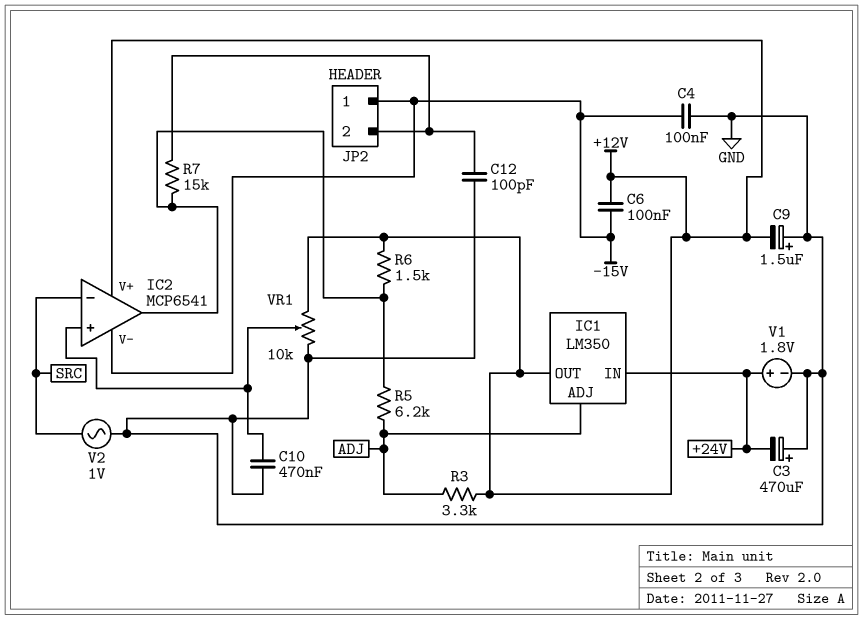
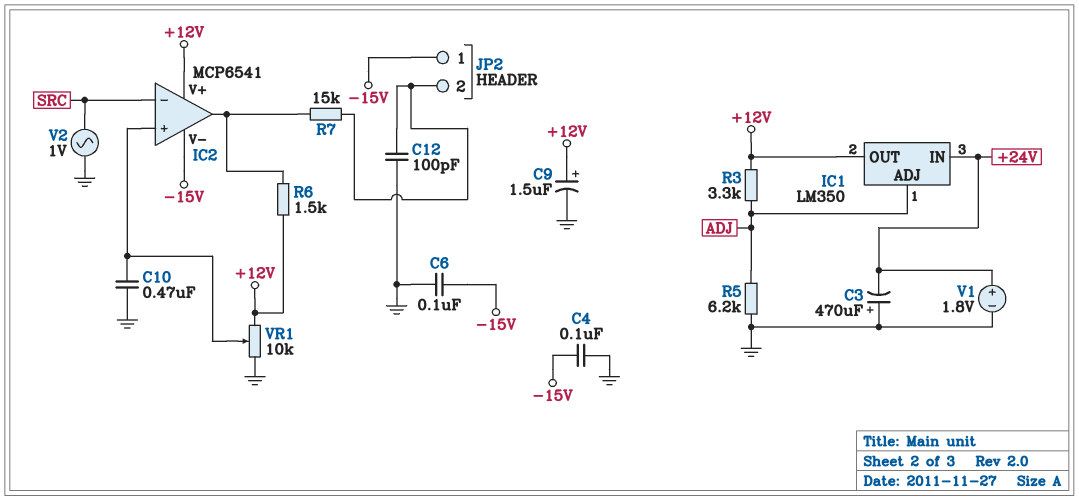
C6: 100nF (+12V, -15V) -> 100nF (-15V, GND)
C9: 1.5uF (plus GND, minus +12V) -> 1.5uF (plus +12V, minus GND)
R5: 6.2k (ADJ, IC2/out) -> 6.2k (ADJ, GND)

